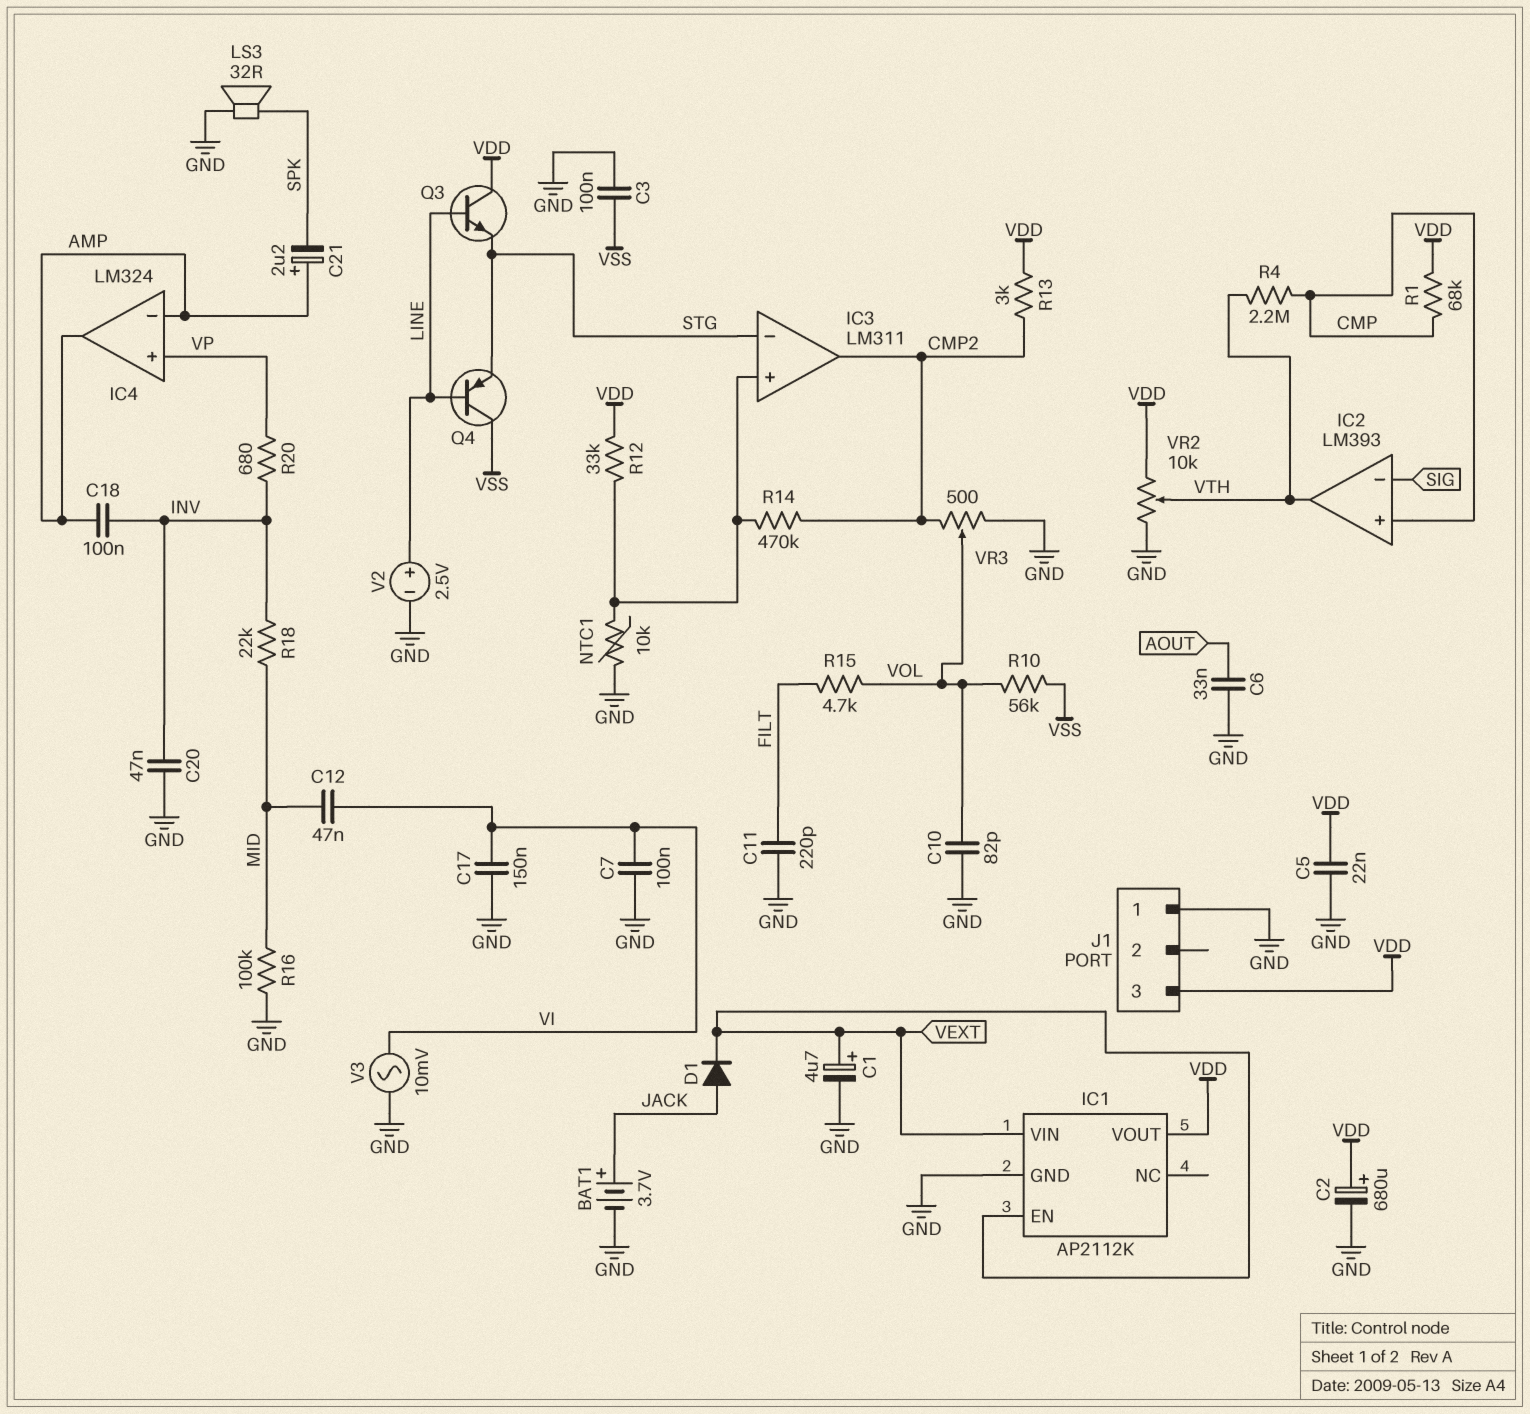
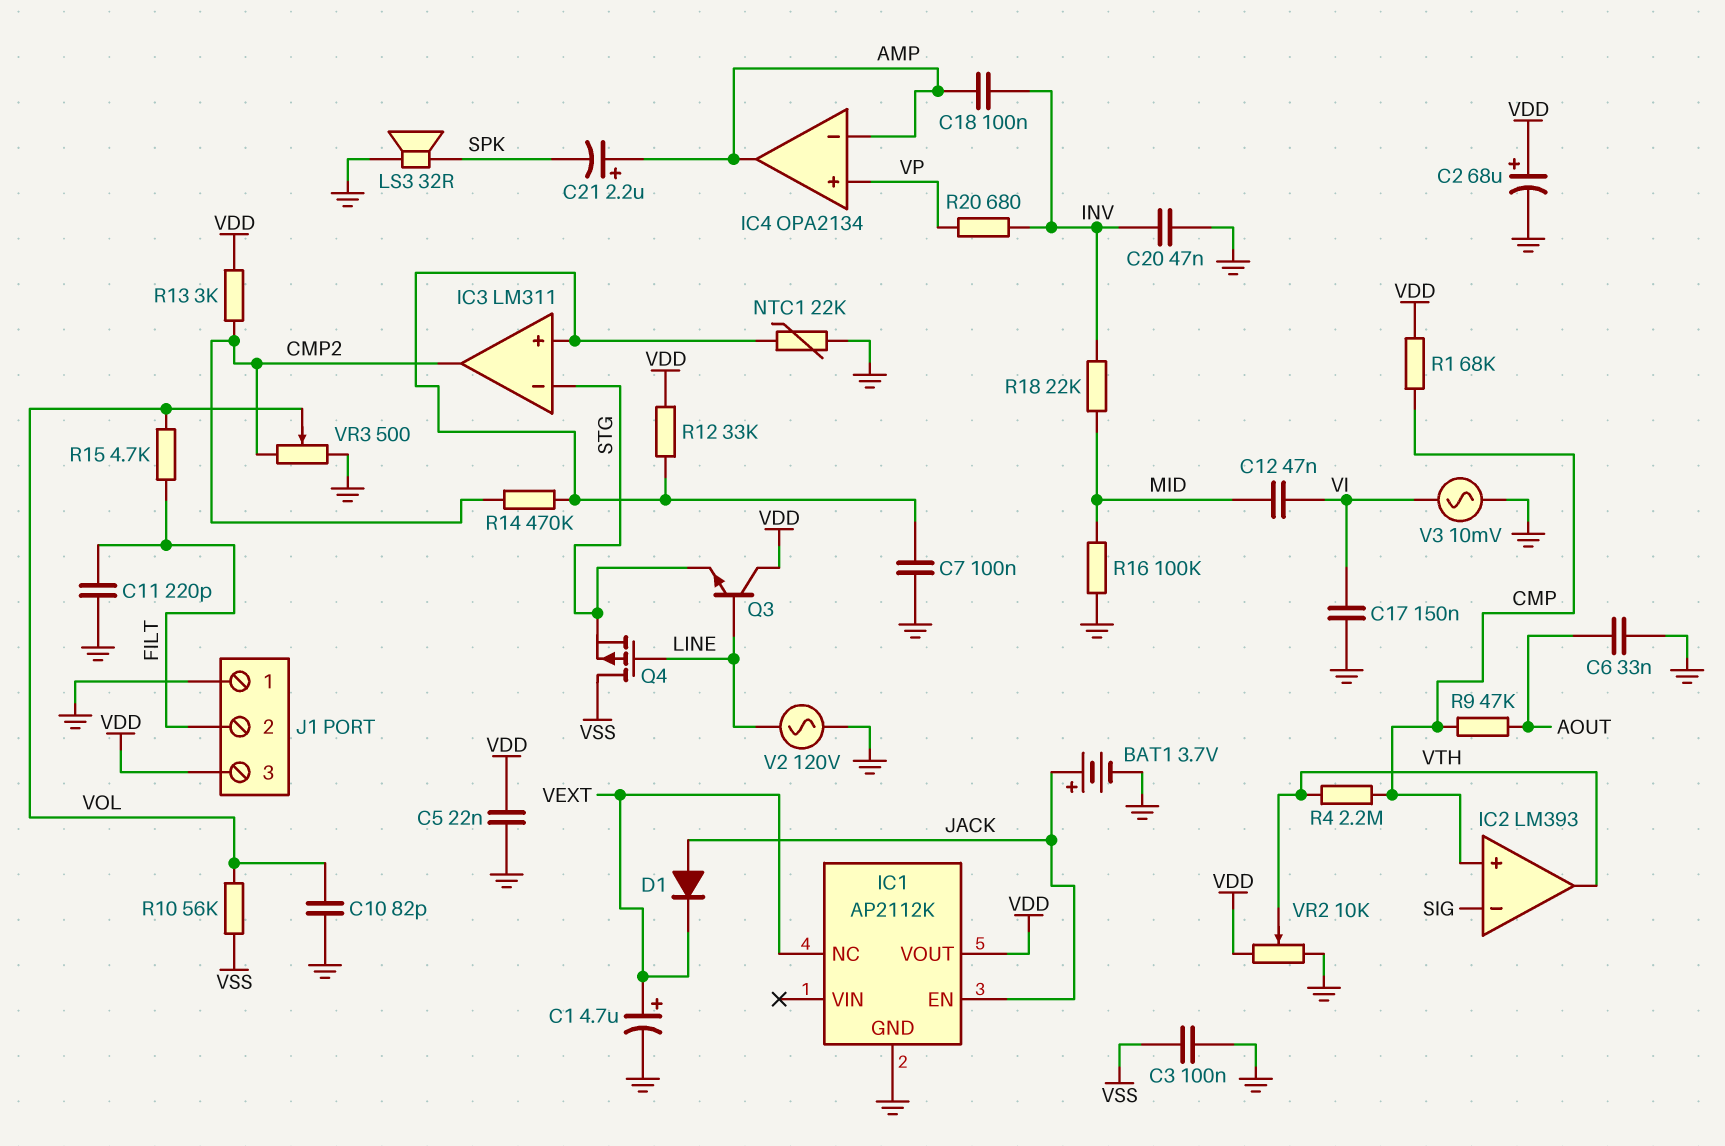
C2: 680uF (plus VDD, minus GND) -> 68uF (plus VDD, minus GND)
C7: 100nF (GND, VI) -> 100nF (GND, IC3/in+)
IC1 pin EN: VEXT -> JACK
IC1 pin NC: none -> VEXT
IC1 pin VIN: VEXT -> none
IC4: LM324 -> OPA2134
J1 pin 2: none -> FILT
NTC1: 10k (GND, IC3/in+) -> 22k (GND, IC3/in+)
Q4: PNP (B LINE, C VSS, E STG) -> PMOS (G LINE, D VSS, S STG)
R9: none -> 47k (AOUT, CMP)
V2: 2.5V (plus LINE, minus GND) -> AC 120V (GND, LINE)

